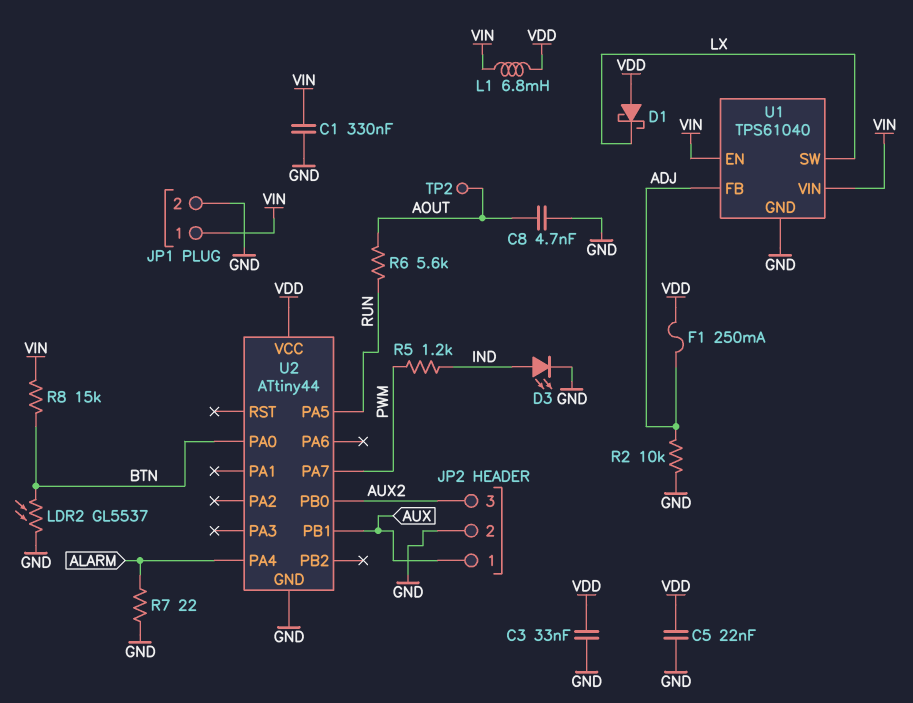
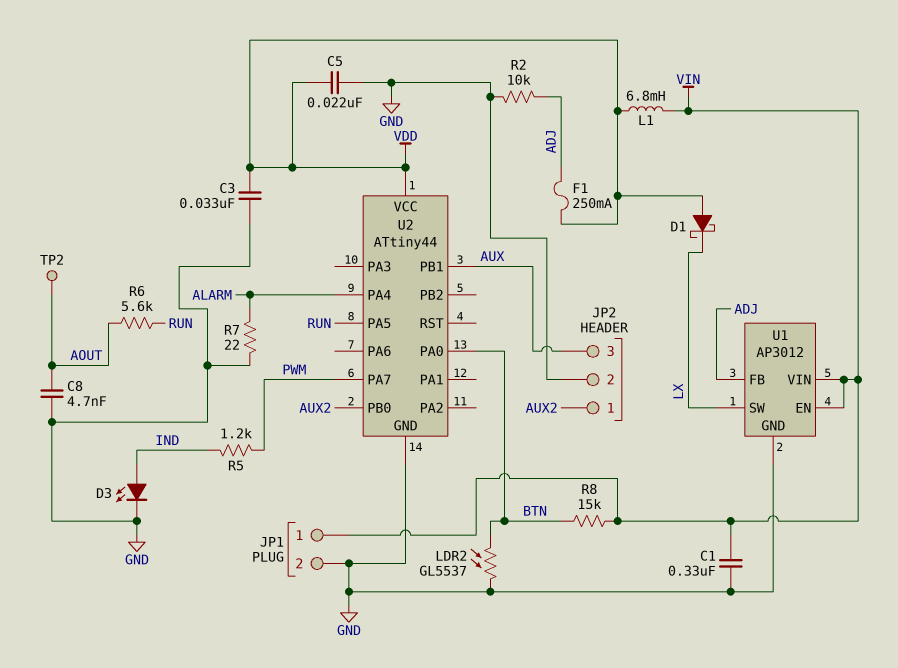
JP2 pin 1: AUX -> AUX2
JP2 pin 3: AUX2 -> AUX
U1: TPS61040 -> AP3012

